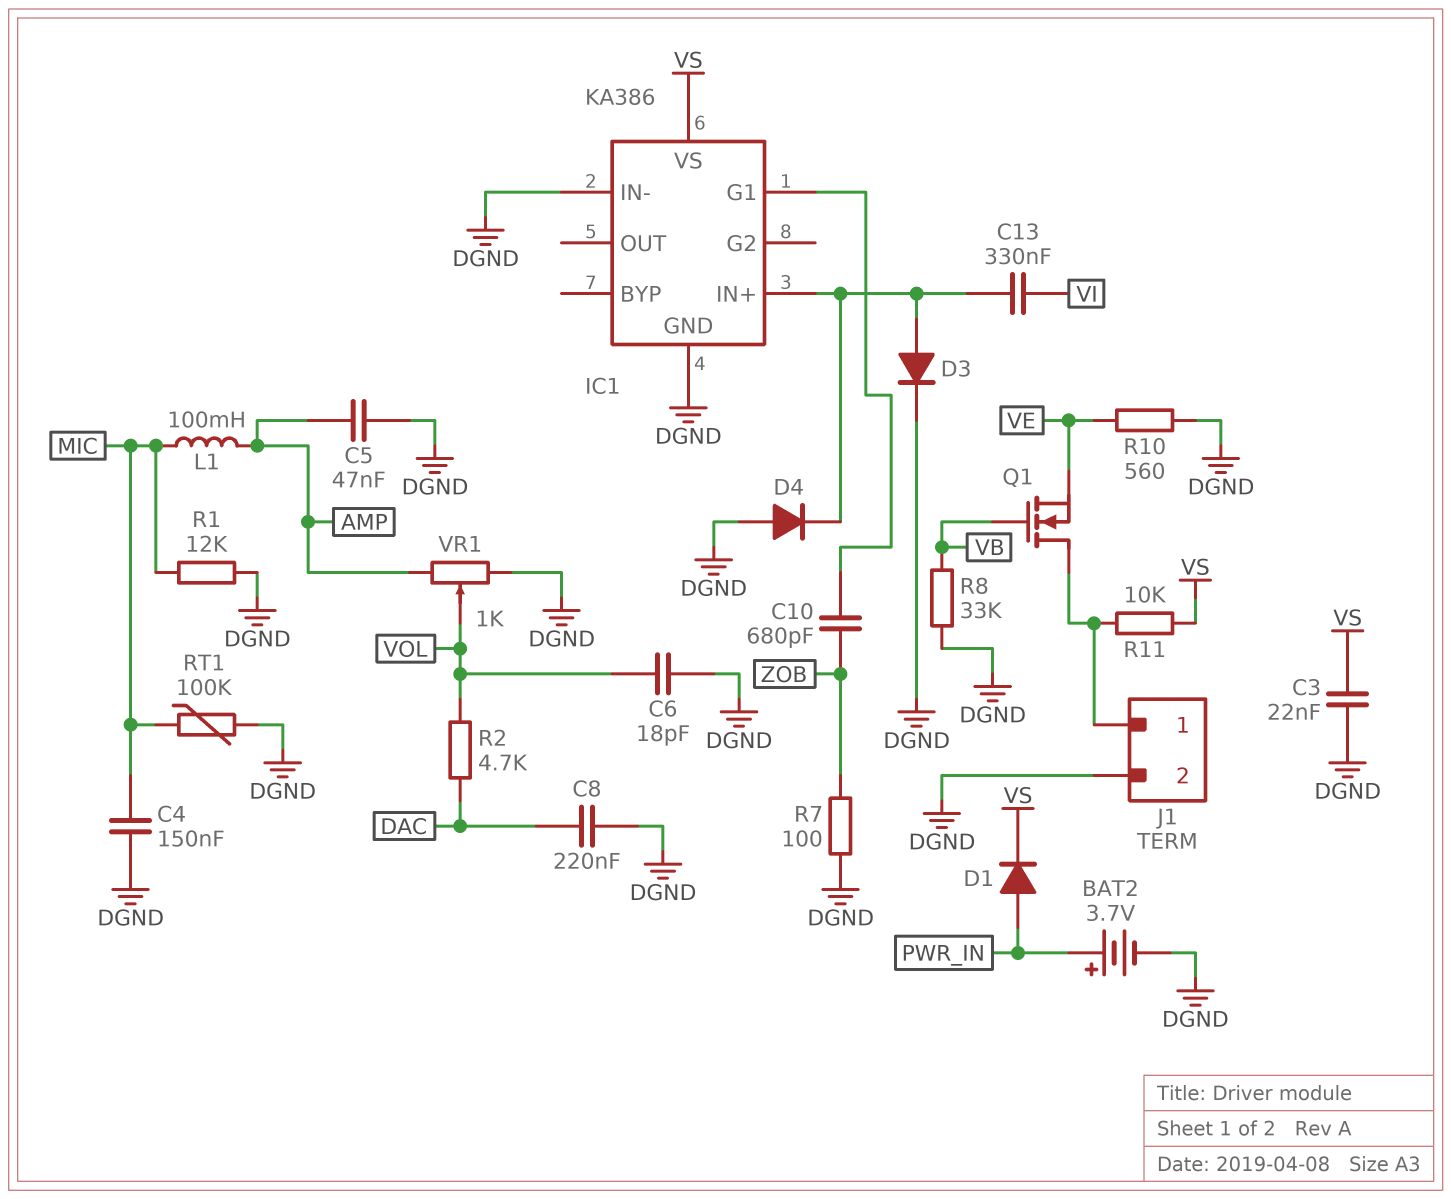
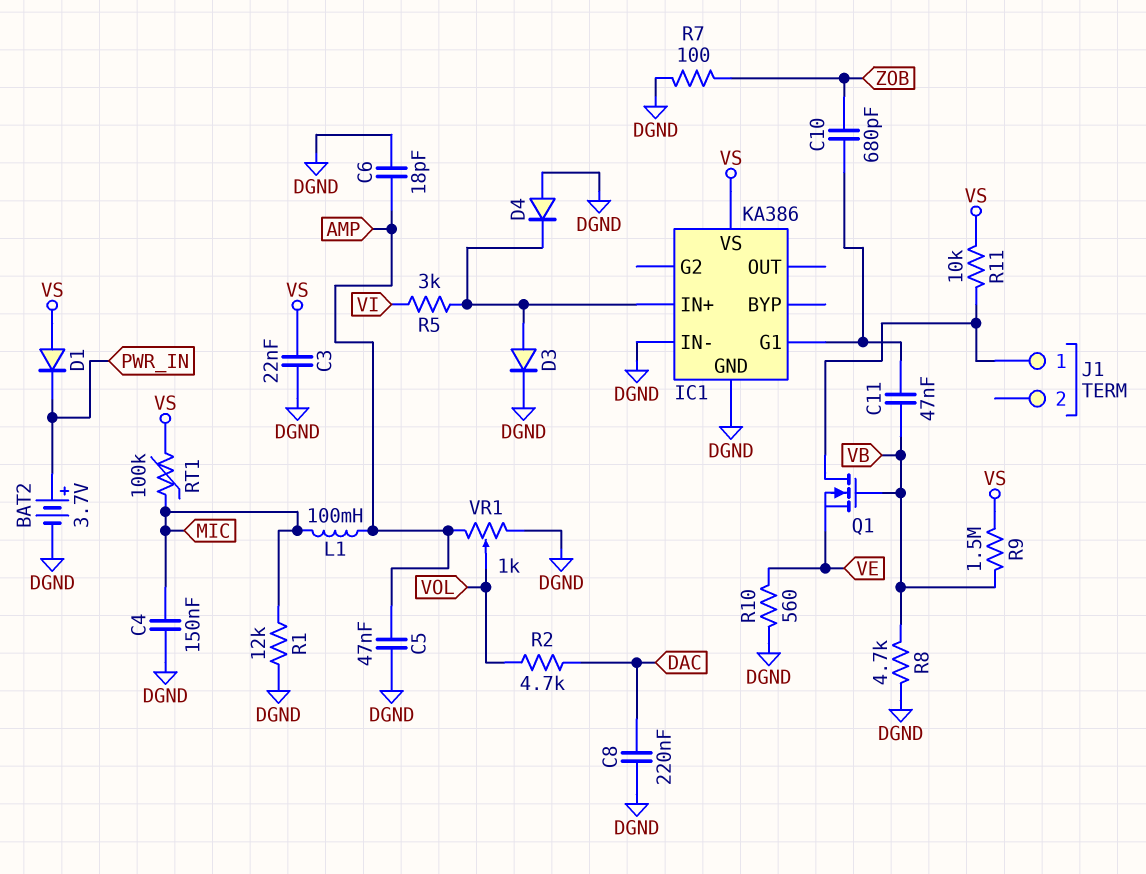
C6: 18pF (DGND, VOL) -> 18pF (AMP, DGND)
C11: none -> 47nF (IC1/G1, VB)
C13: 330nF (IC1/IN+, VI) -> none
D1: diode (A PWR_IN, K VS) -> diode (A VS, K PWR_IN)
J1 pin 2: DGND -> none
R5: none -> 3k (IC1/IN+, VI)
R8: 33k (DGND, VB) -> 4.7k (DGND, VB)
R9: none -> 1.5M (VB, VS)
RT1: 100k (DGND, MIC) -> 100k (MIC, VS)

